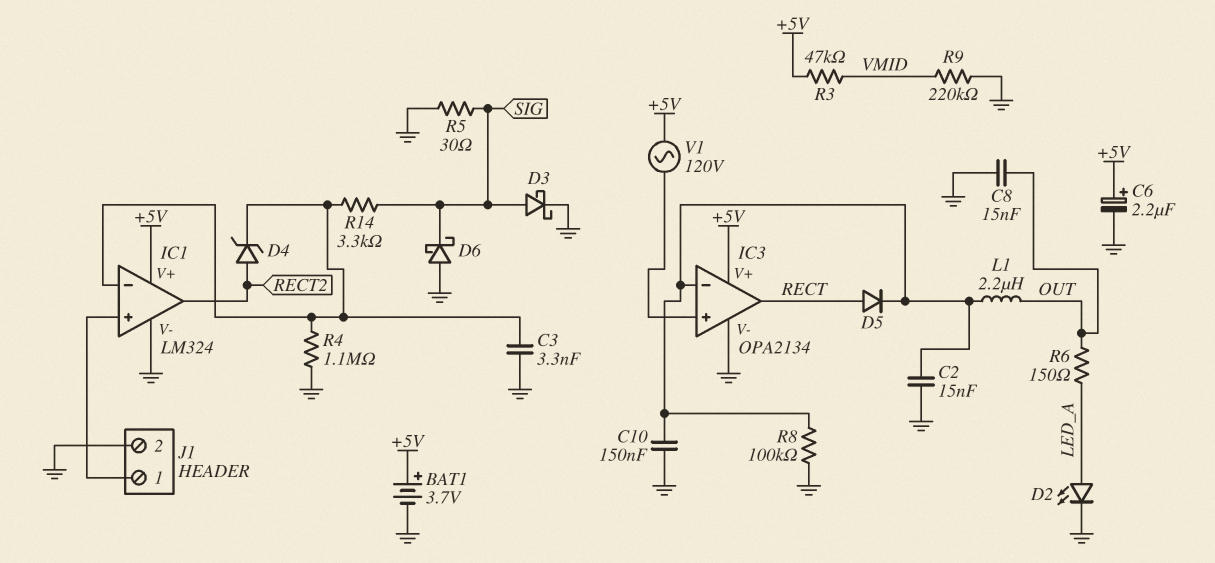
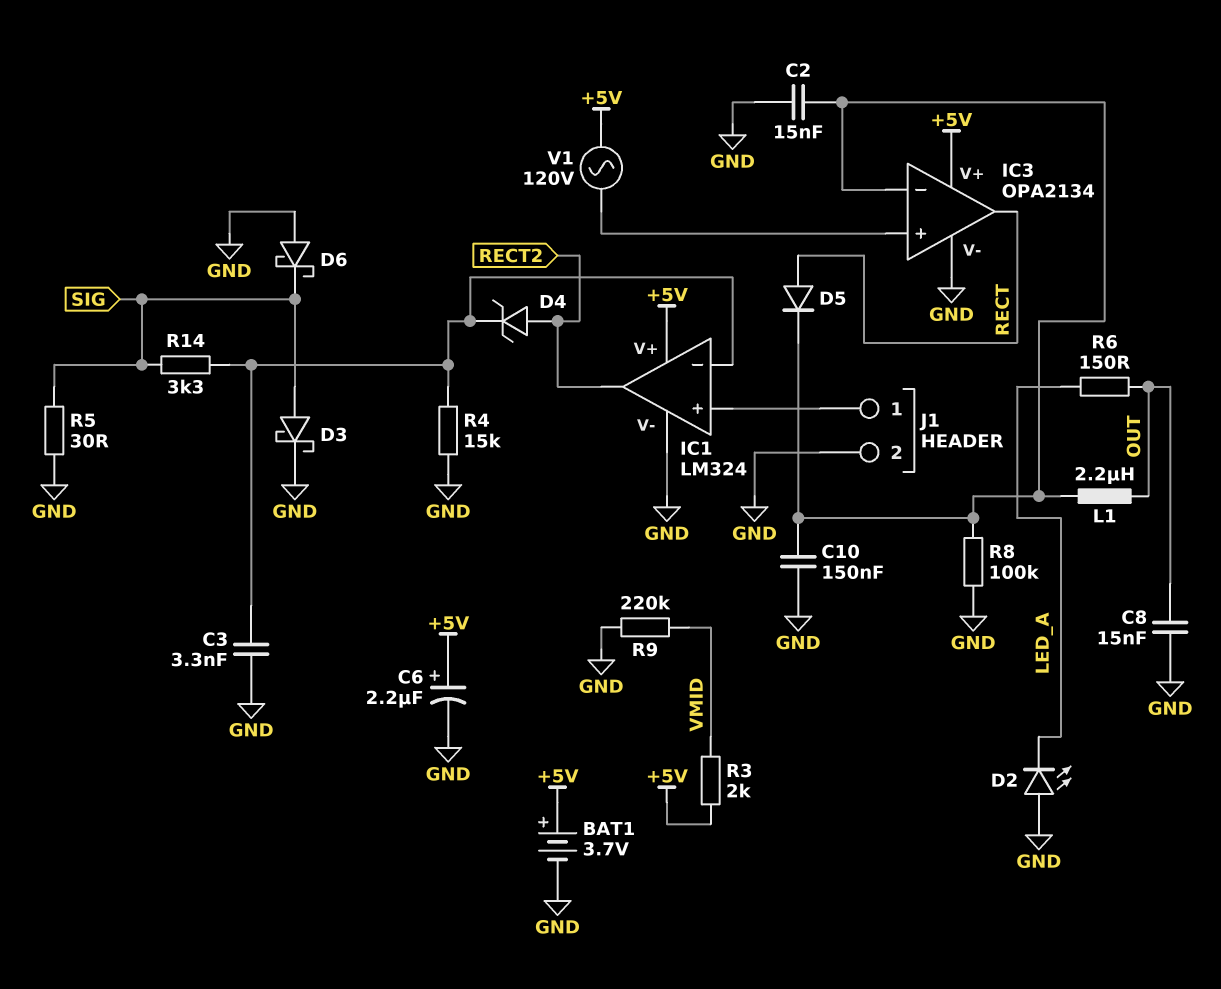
D2: LED (A LED_A, K GND) -> LED (A GND, K LED_A)
R3: 47k (+5V, VMID) -> 2k (+5V, VMID)
R4: 1.1M (GND, IC1/in-) -> 15k (GND, IC1/in-)

